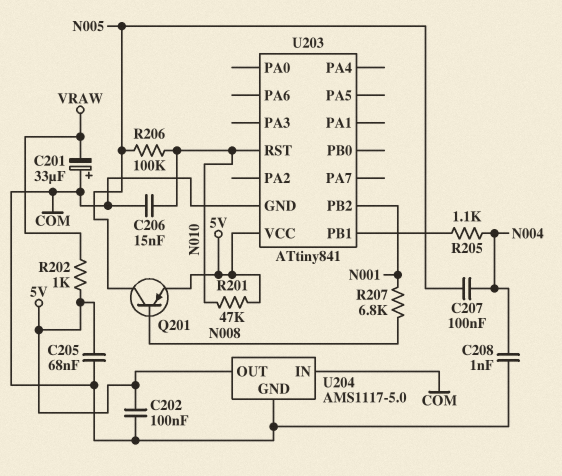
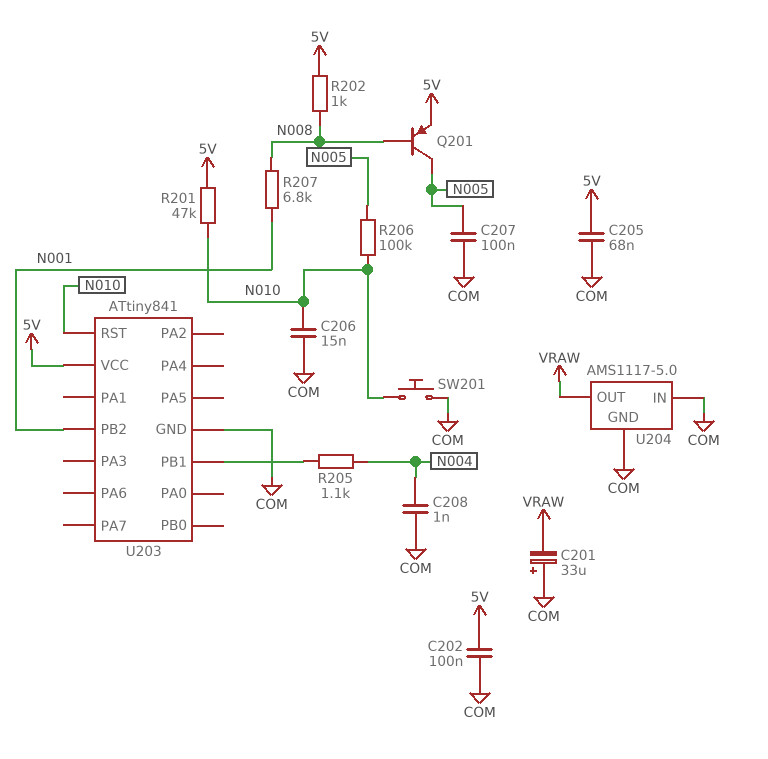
C207: 100nF (N004, N005) -> 100nF (COM, N005)
R202: 1k (5V, VRAW) -> 1k (5V, N008)
SW201: none -> button (COM, N010)
U204 pin OUT: 5V -> VRAW

